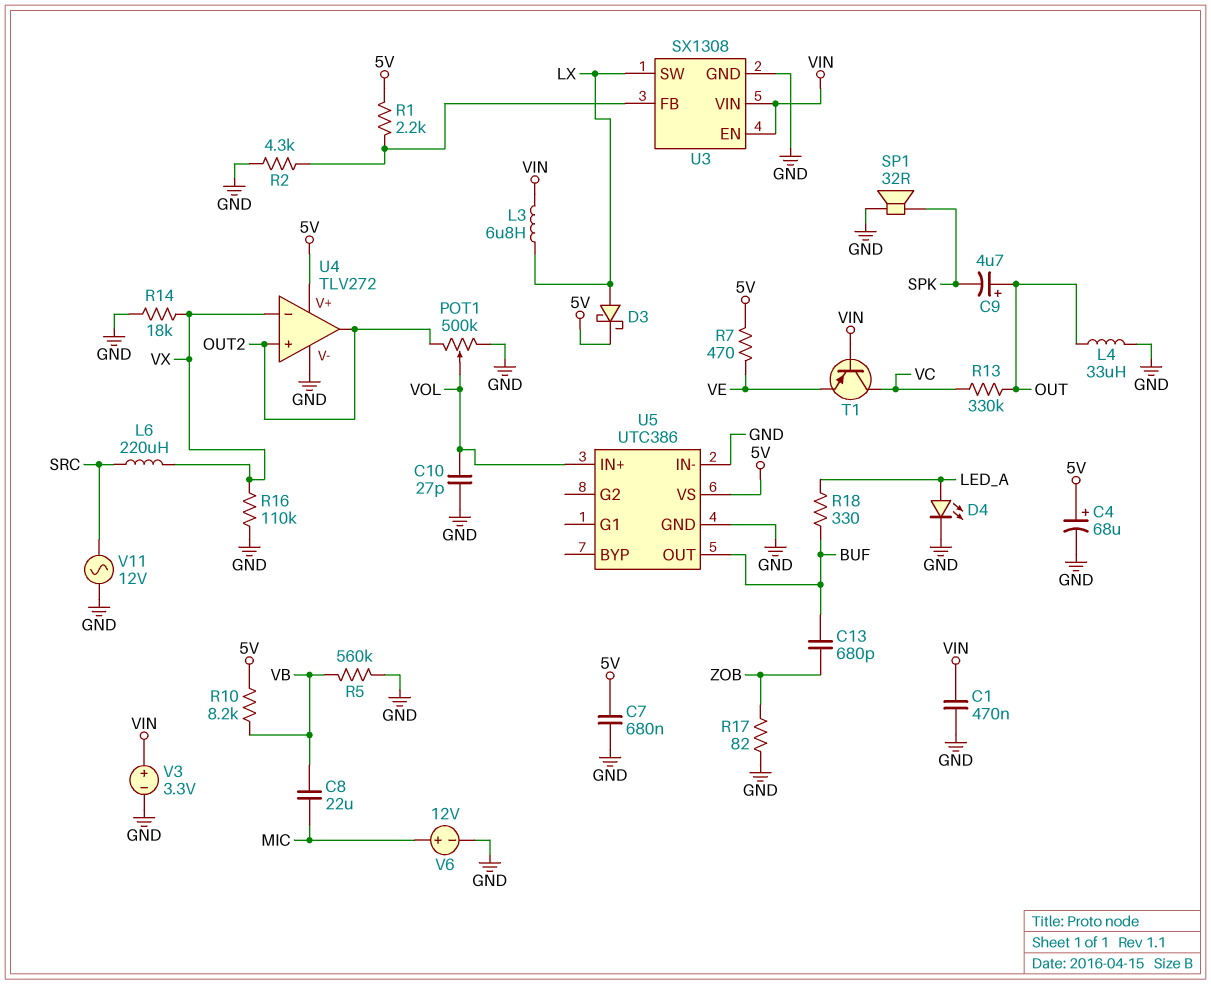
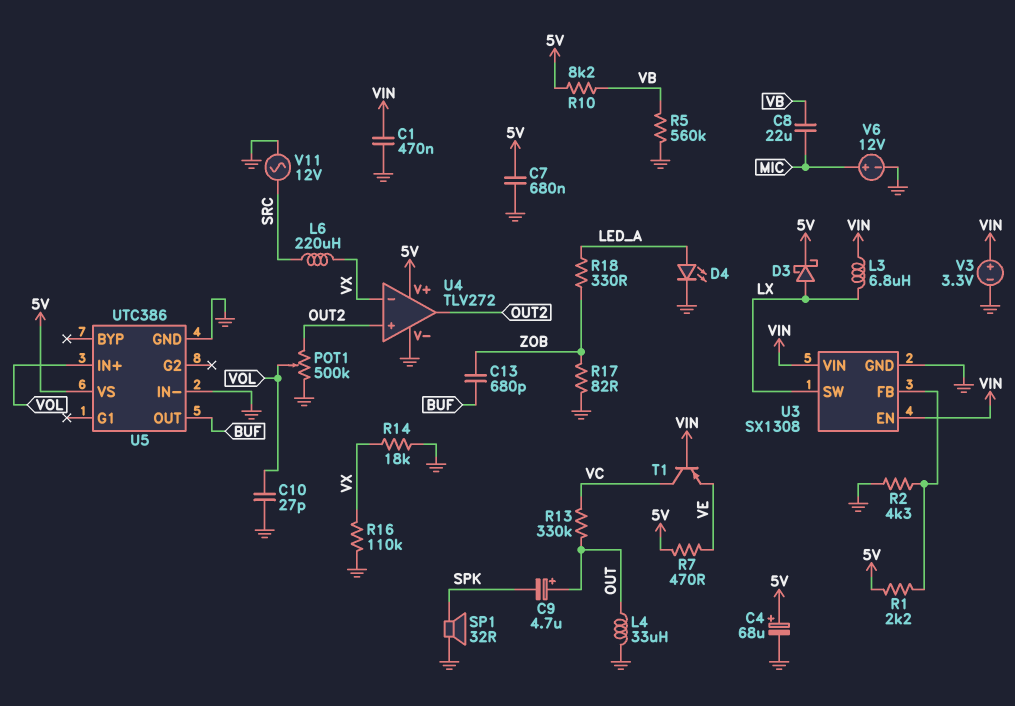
R18: 330 (BUF, LED_A) -> 330 (LED_A, ZOB)

